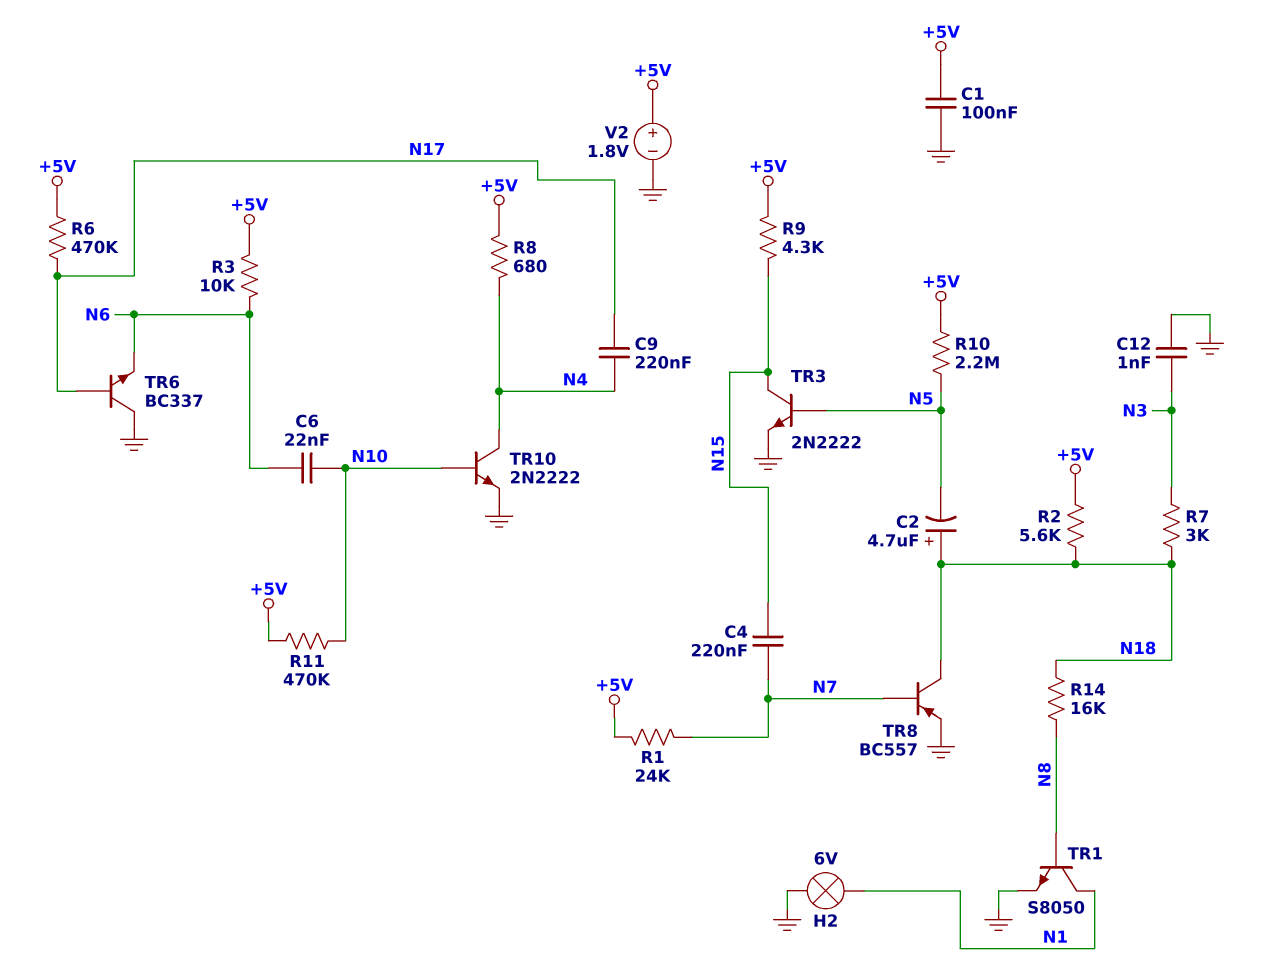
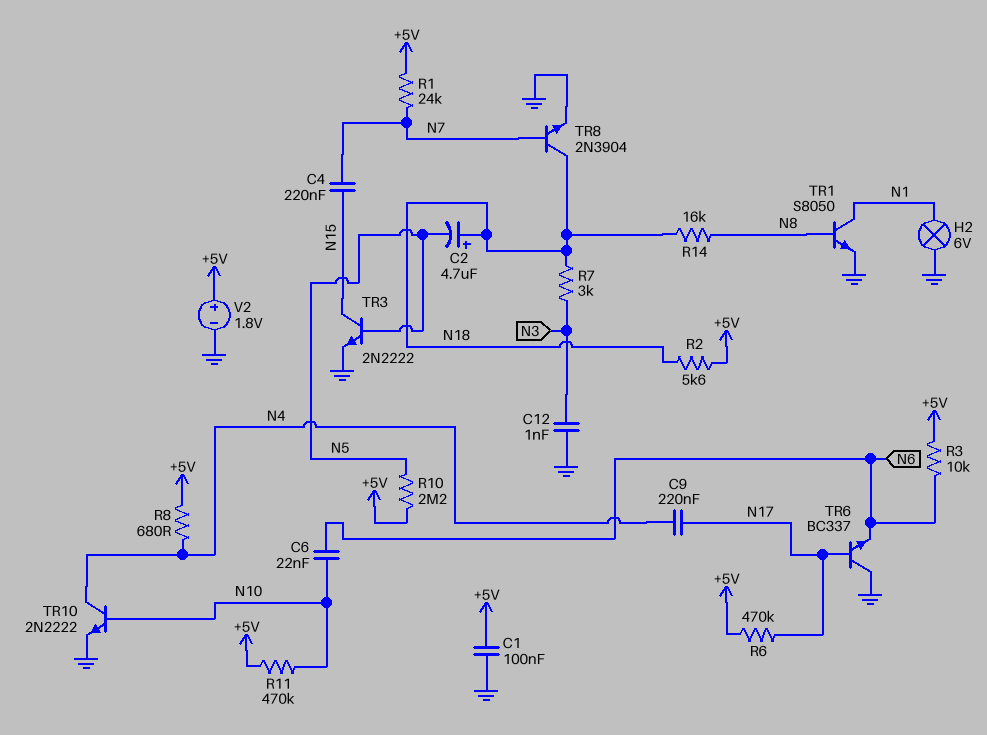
R9: 4.3k (+5V, N15) -> none
TR8: PNP BC557 (B N7, C N18, E GND) -> NPN 2N3904 (B N7, C N18, E GND)

